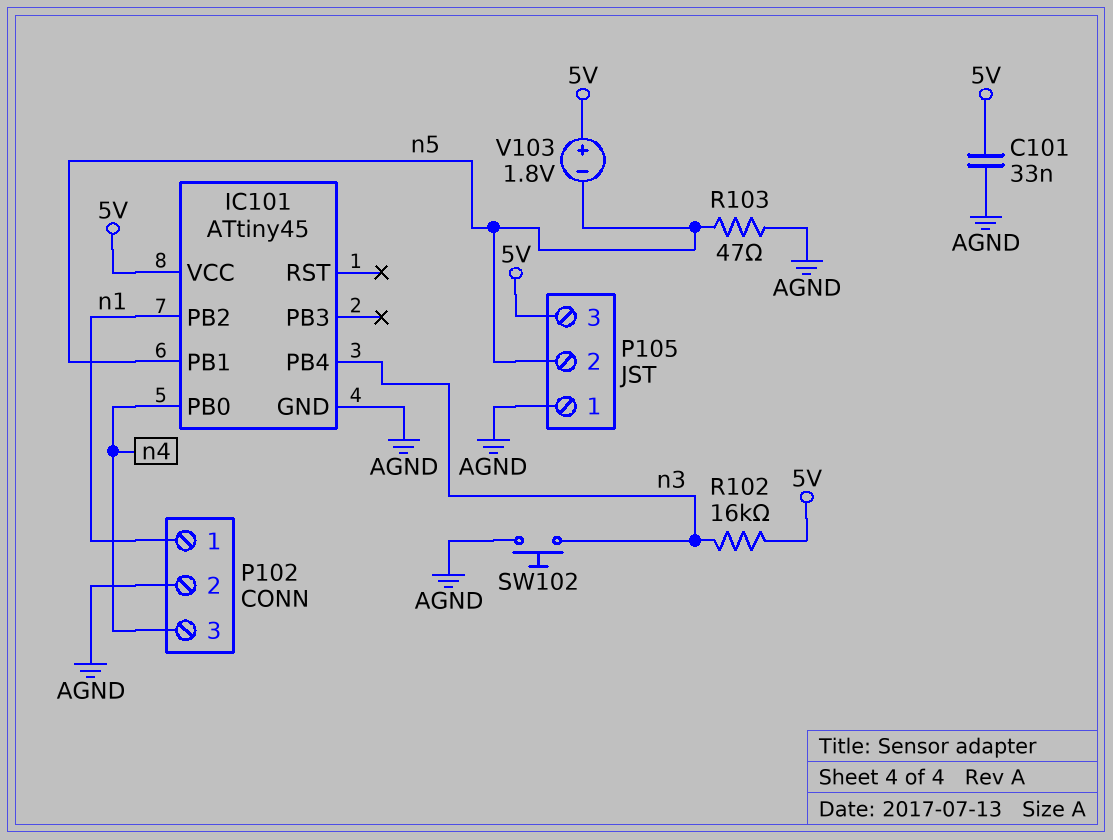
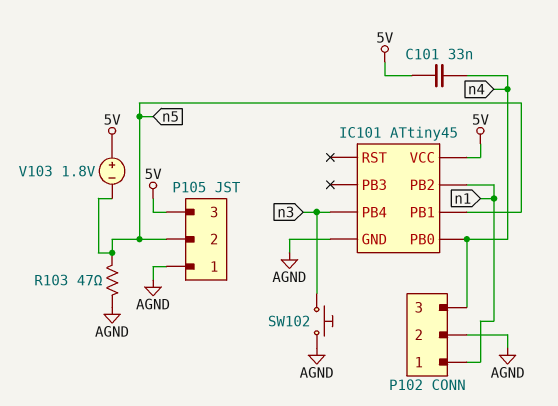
C101: 33nF (5V, AGND) -> 33nF (5V, n4)
R102: 16k (5V, n3) -> none

